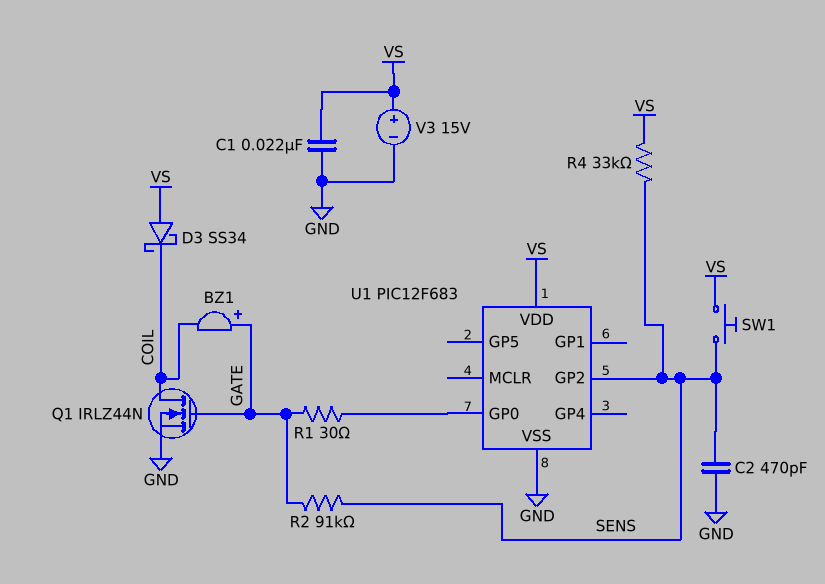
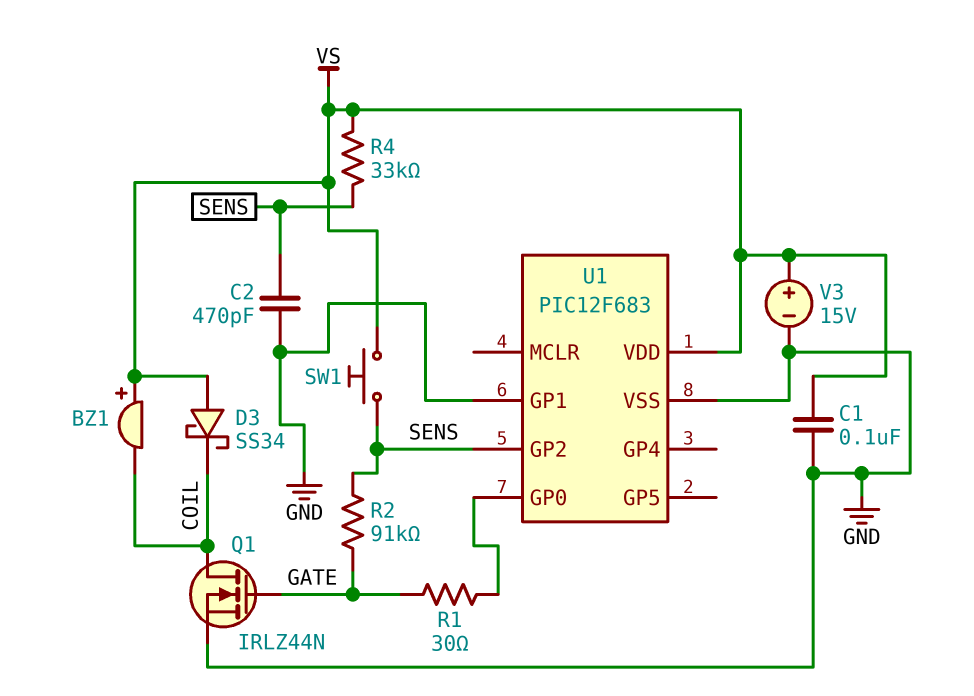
BZ1: buzzer (plus GATE, minus COIL) -> buzzer (plus VS, minus COIL)
C1: 22nF (GND, VS) -> 100nF (GND, VS)
U1 pin GP1: none -> GND

